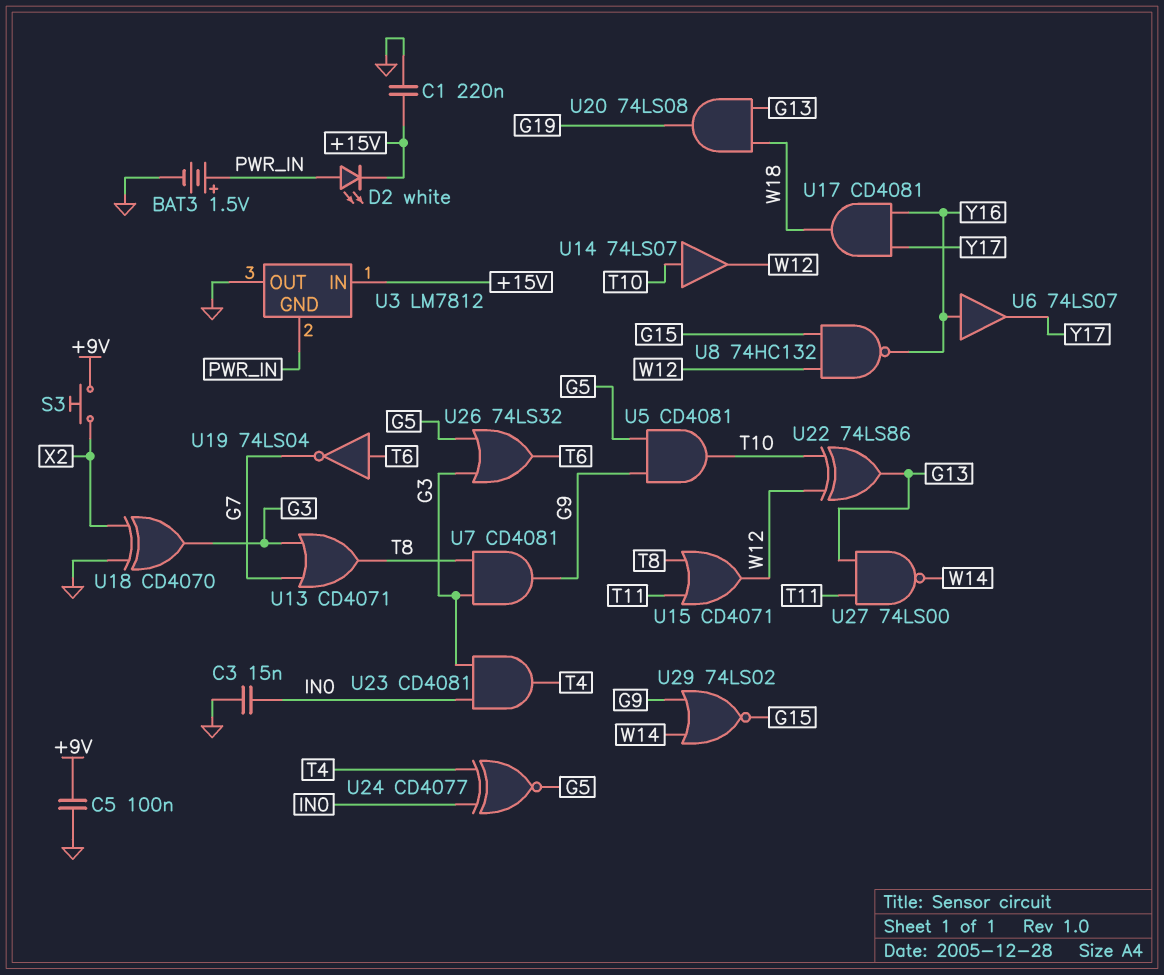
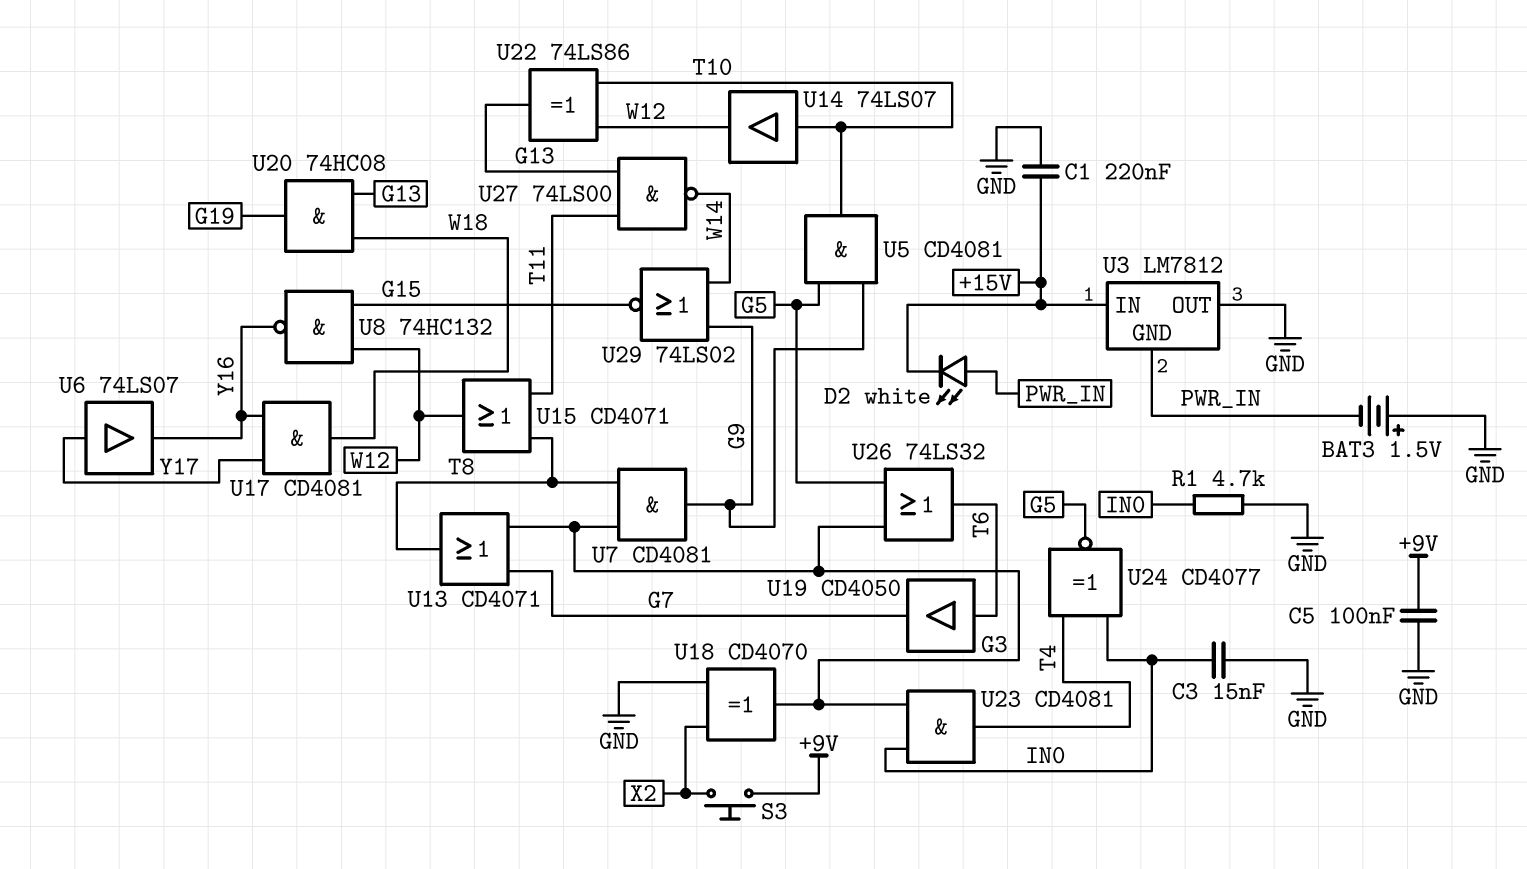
BAT3: 1.5V (plus PWR_IN, minus GND) -> 1.5V (plus GND, minus PWR_IN)
R1: none -> 4.7k (GND, IN0)
U6: buffer 74LS07 (in Y16, out Y17) -> buffer 74LS07 (in Y17, out Y16)
U19: NOT 74LS04 (in T6, out G7) -> buffer CD4050 (in T6, out G7)
U20: AND 74LS08 (in G13, in W18, out G19) -> AND 74HC08 (in G13, in W18, out G19)

